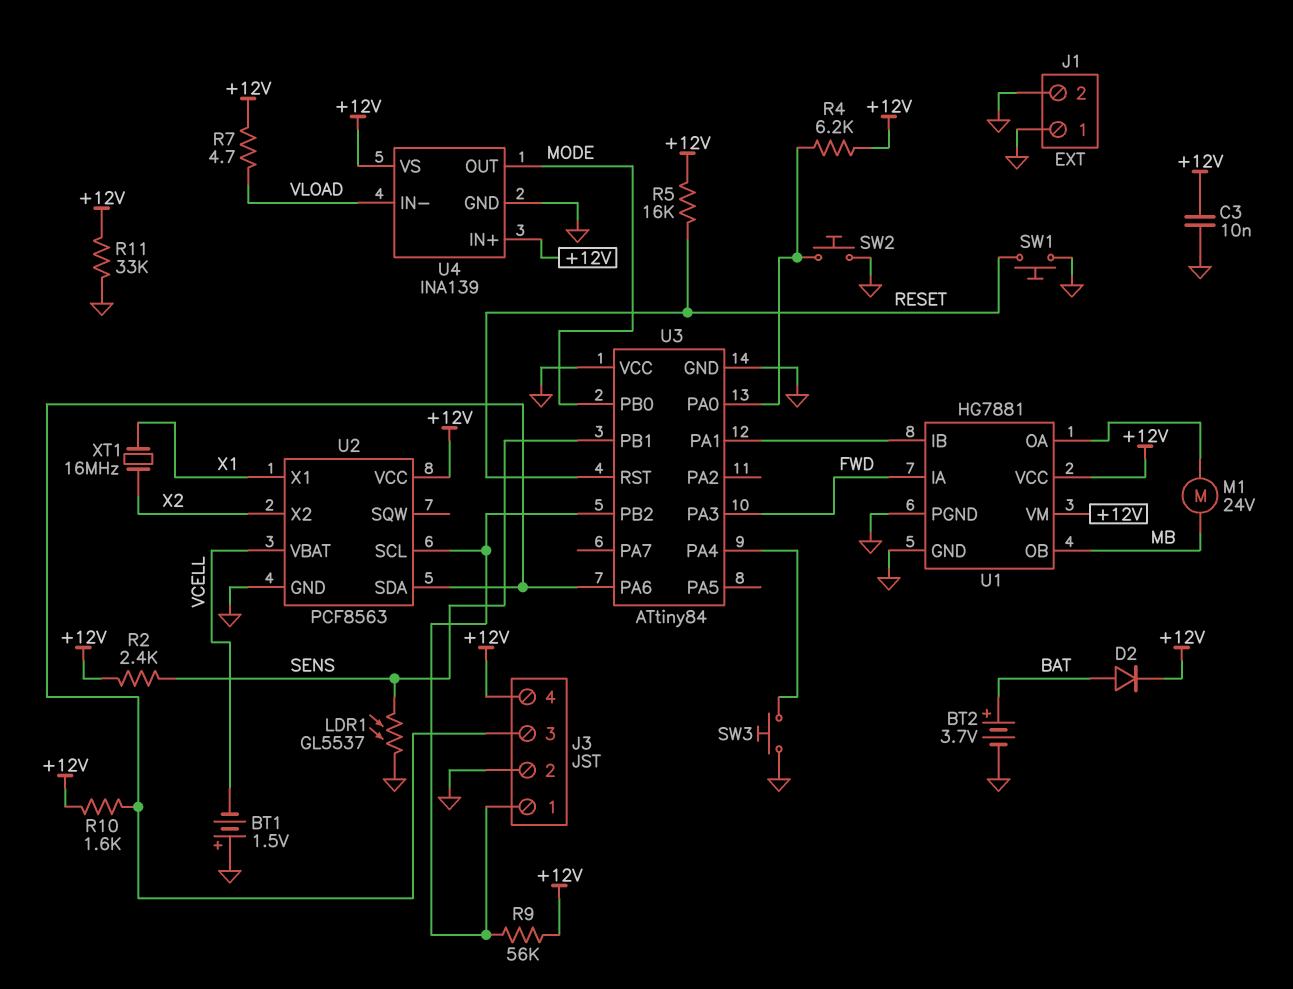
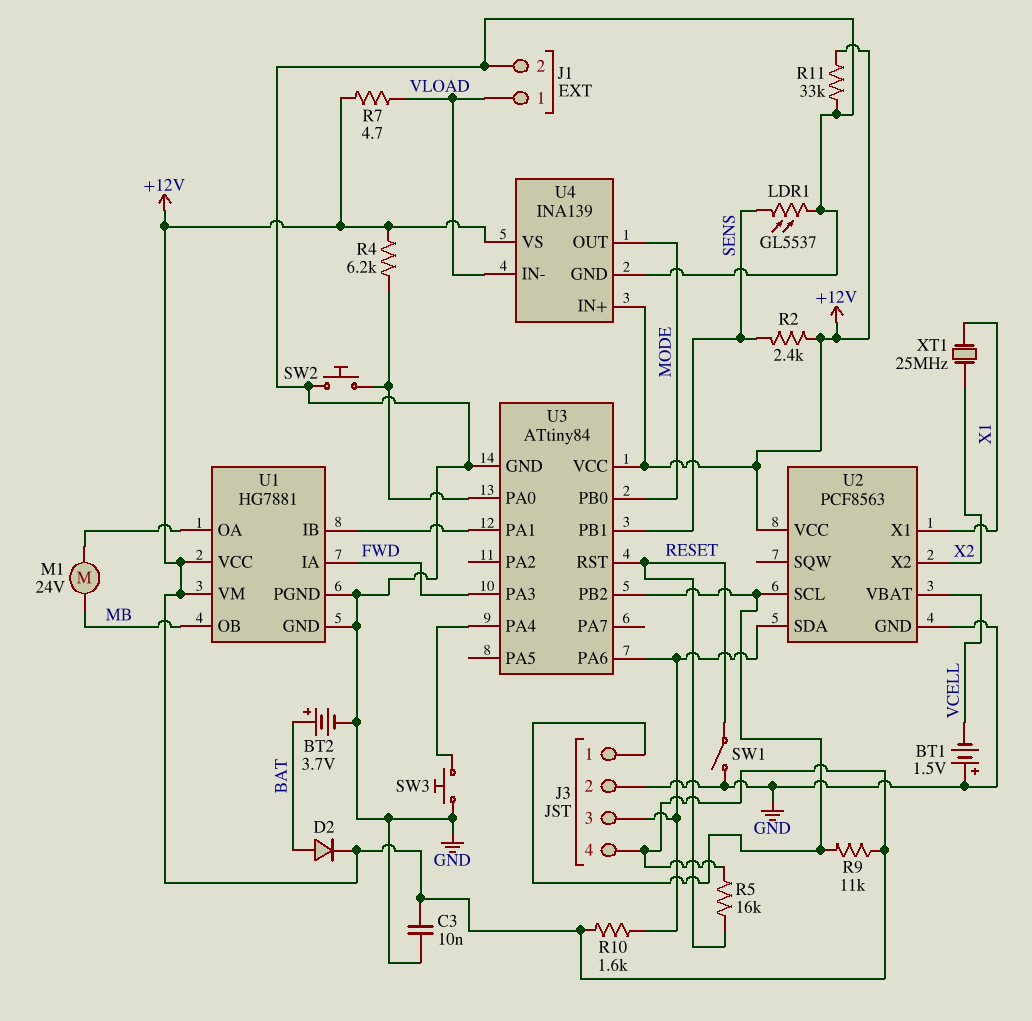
J1 pin 1: GND -> VLOAD
R9: 56k (+12V, J3/1) -> 11k (+12V, J3/1)
SW1: button (GND, RESET) -> switch (GND, RESET)
U3 pin VCC: GND -> +12V
XT1: 16MHz (X1, X2) -> 25MHz (X1, X2)

